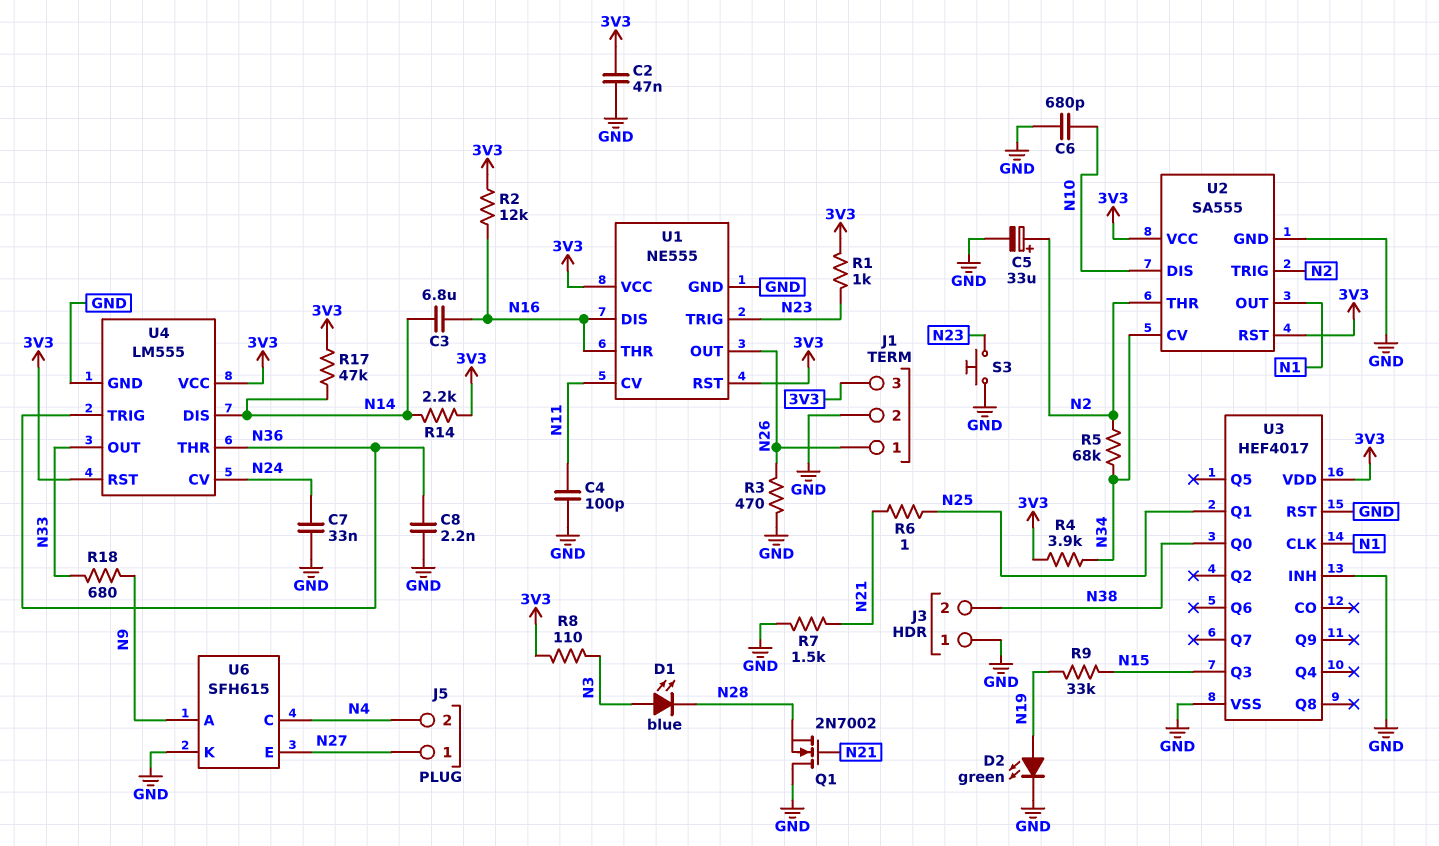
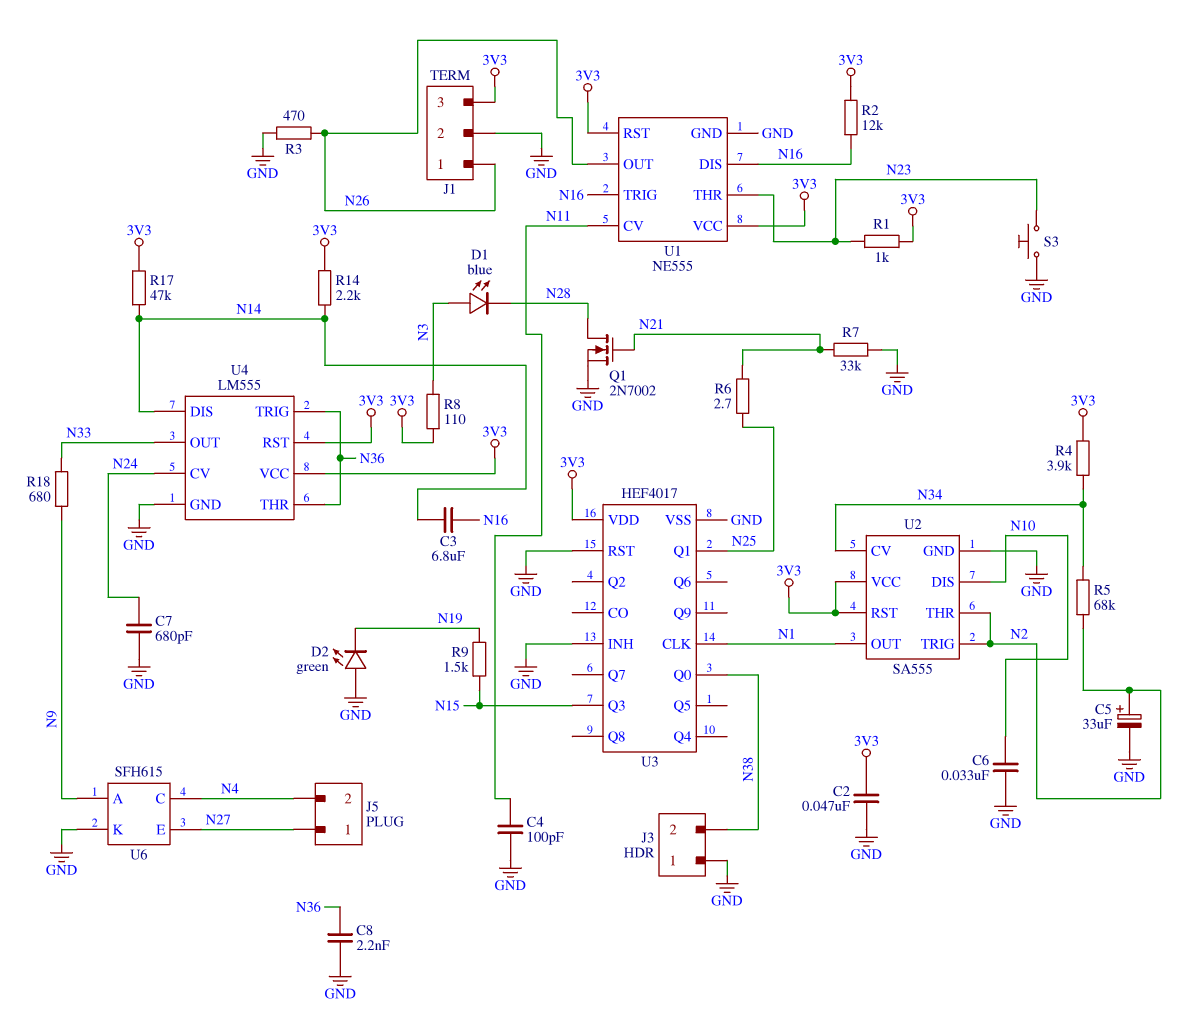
C6: 680pF (GND, N10) -> 33nF (GND, N10)
C7: 33nF (GND, N24) -> 680pF (GND, N24)
D2: LED green (A N19, K GND) -> LED green (A GND, K N19)
Q1: NMOS 2N7002 (G N21, D GND, S N28) -> NMOS 2N7002 (G N21, D N28, S GND)
R6: 1 (N21, N25) -> 2.7 (N21, N25)
R7: 1.5k (GND, N21) -> 33k (GND, N21)
R9: 33k (N15, N19) -> 1.5k (N15, N19)
U1 pin THR: N16 -> N23
U1 pin TRIG: N23 -> N16

